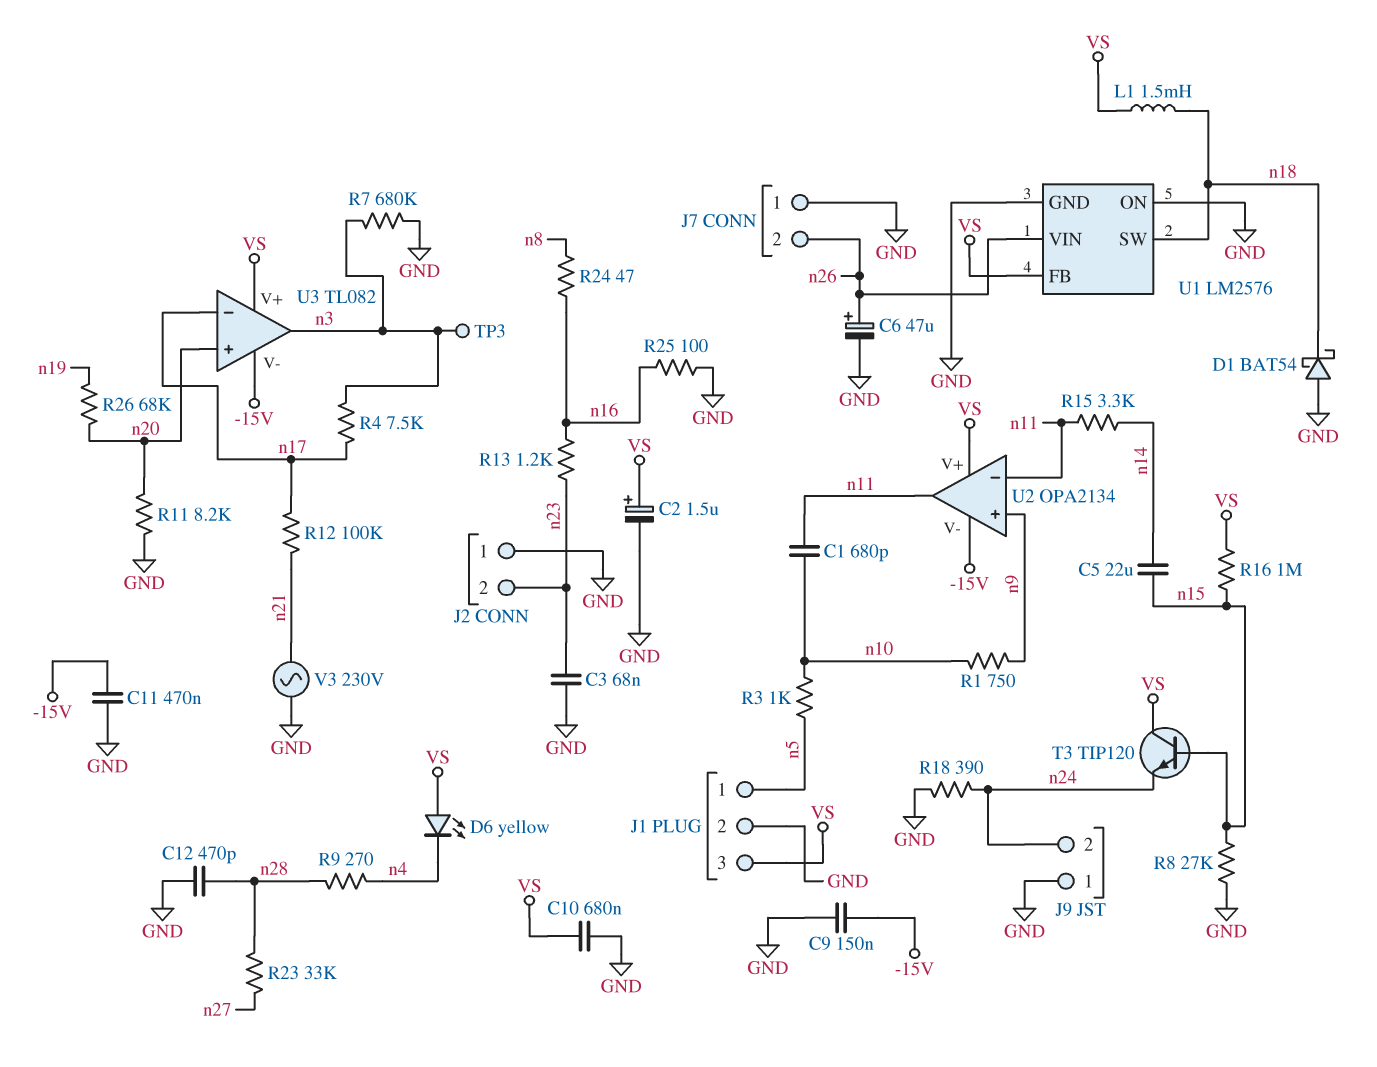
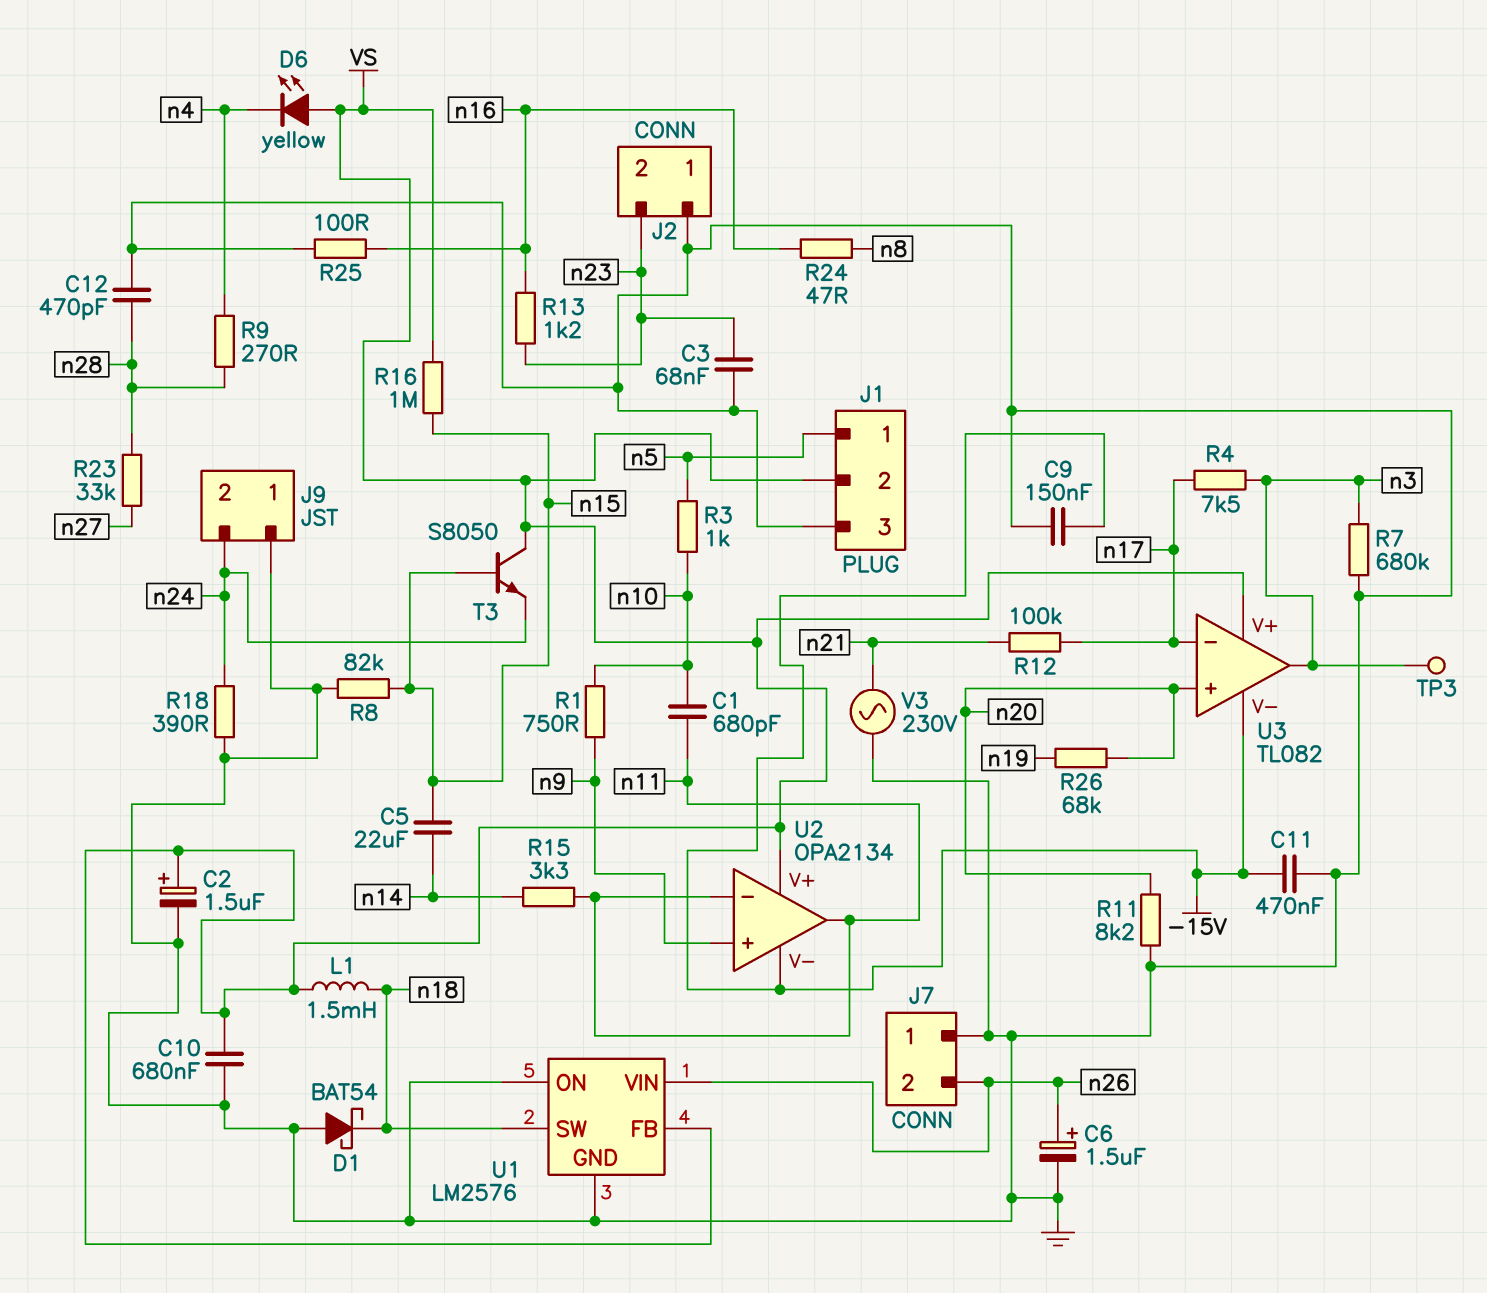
C6: 47uF (plus n26, minus GND) -> 1.5uF (plus n26, minus GND)
J1 pin 2: GND -> VS
J1 pin 3: VS -> GND
R8: 27k (GND, n15) -> 82k (GND, n15)
T3: NPN TIP120 (B n15, C VS, E n24) -> NPN S8050 (B n15, C VS, E n24)

